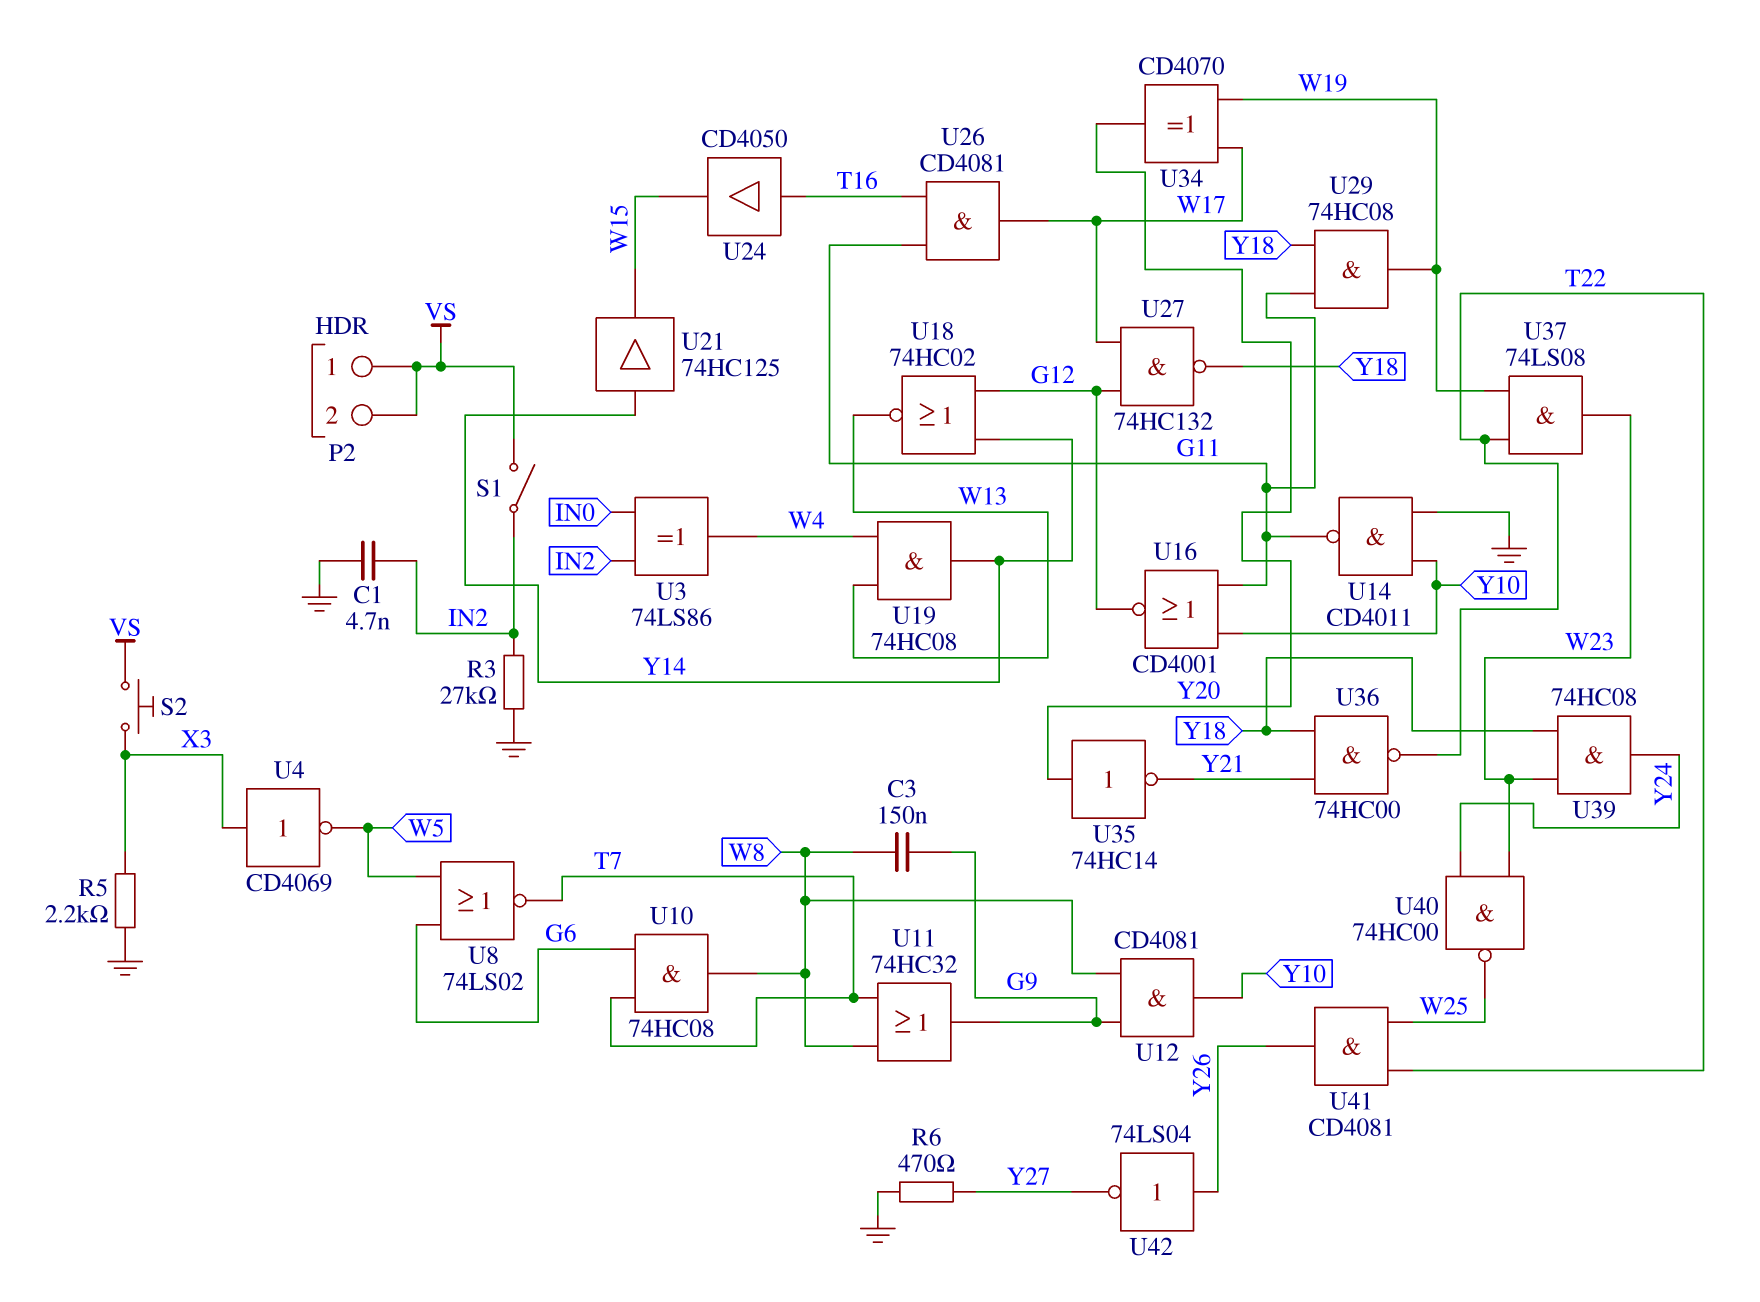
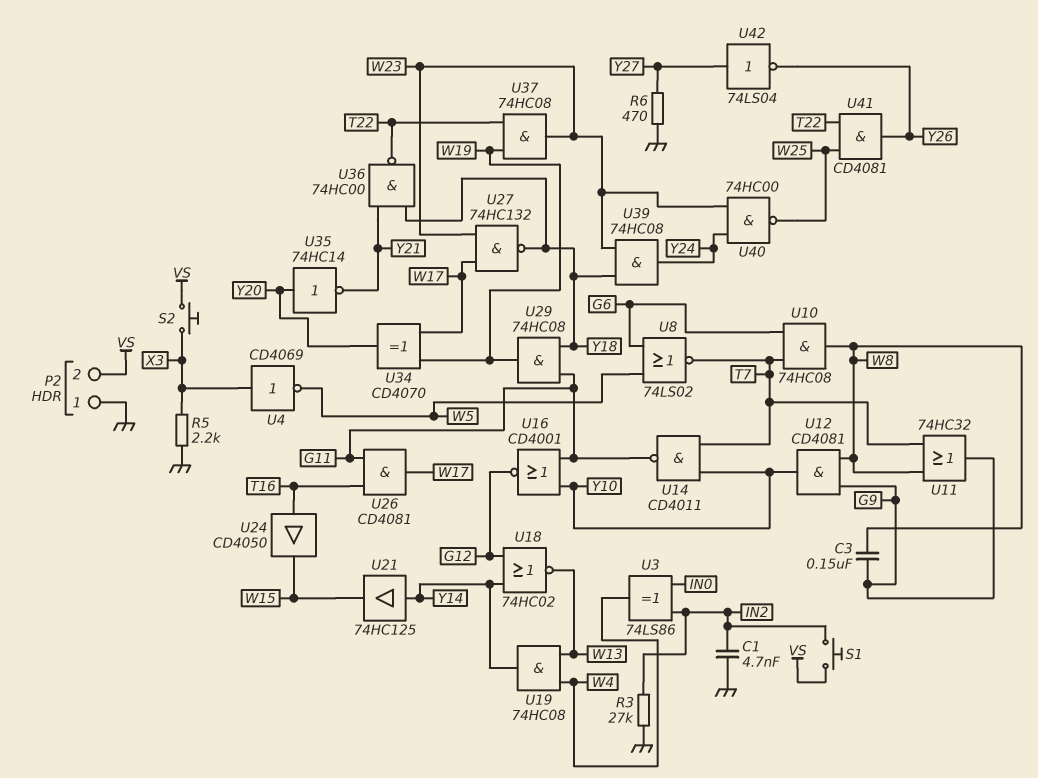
P2 pin 1: VS -> GND
S1: switch (IN2, VS) -> button (IN2, VS)
U14: NAND CD4011 (in GND, in Y10, out G11) -> NAND CD4011 (in T7, in Y10, out G11)
U27: NAND 74HC132 (in G12, in W17, out Y18) -> NAND 74HC132 (in W17, in W23, out Y18)
U37: AND 74LS08 (in T22, in W19, out W23) -> AND 74HC08 (in T22, in W19, out W23)
U42: NOT 74LS04 (in Y26, out Y27) -> NOT 74LS04 (in Y27, out Y26)

